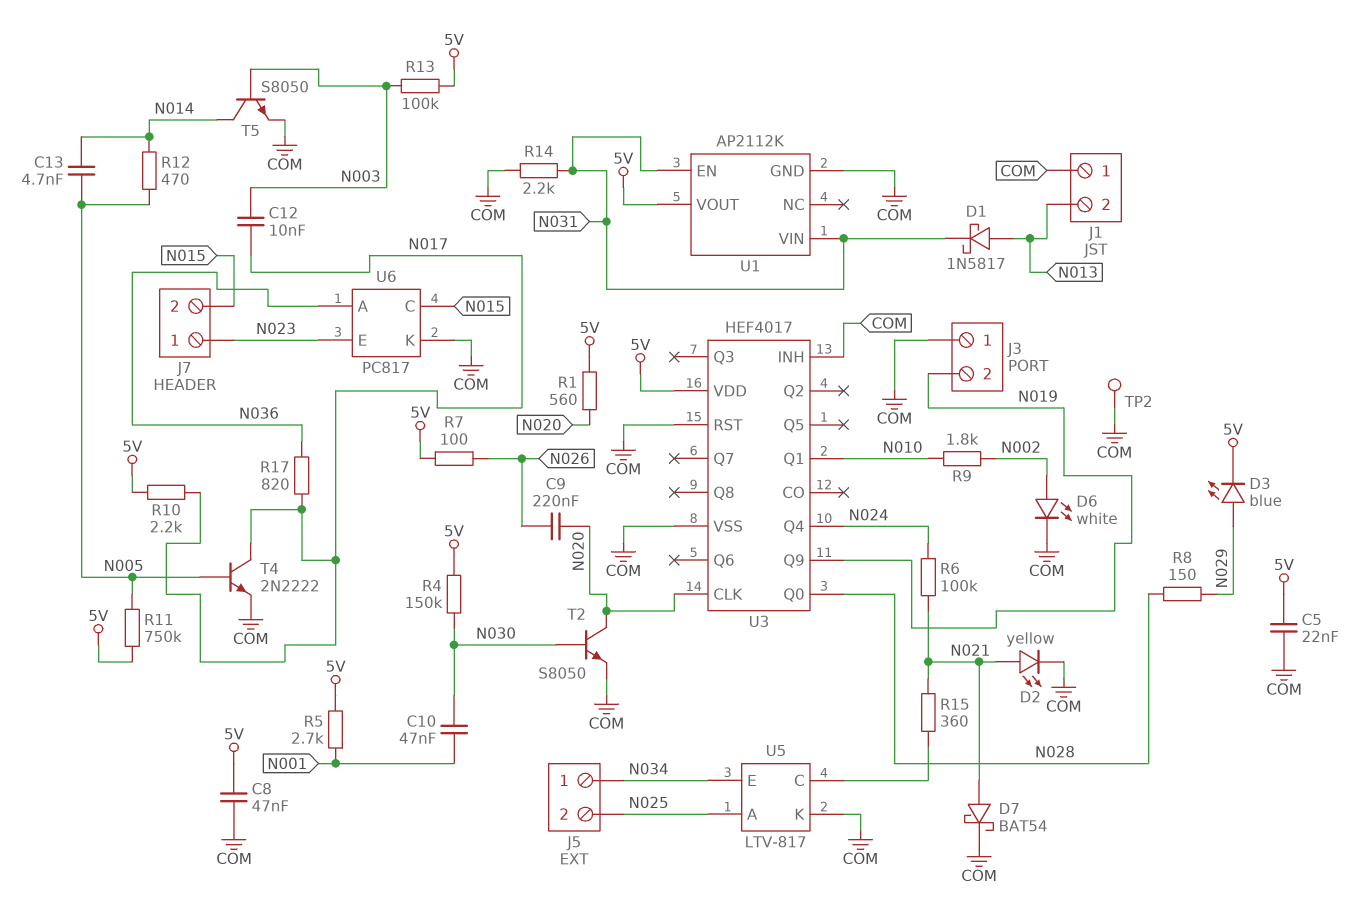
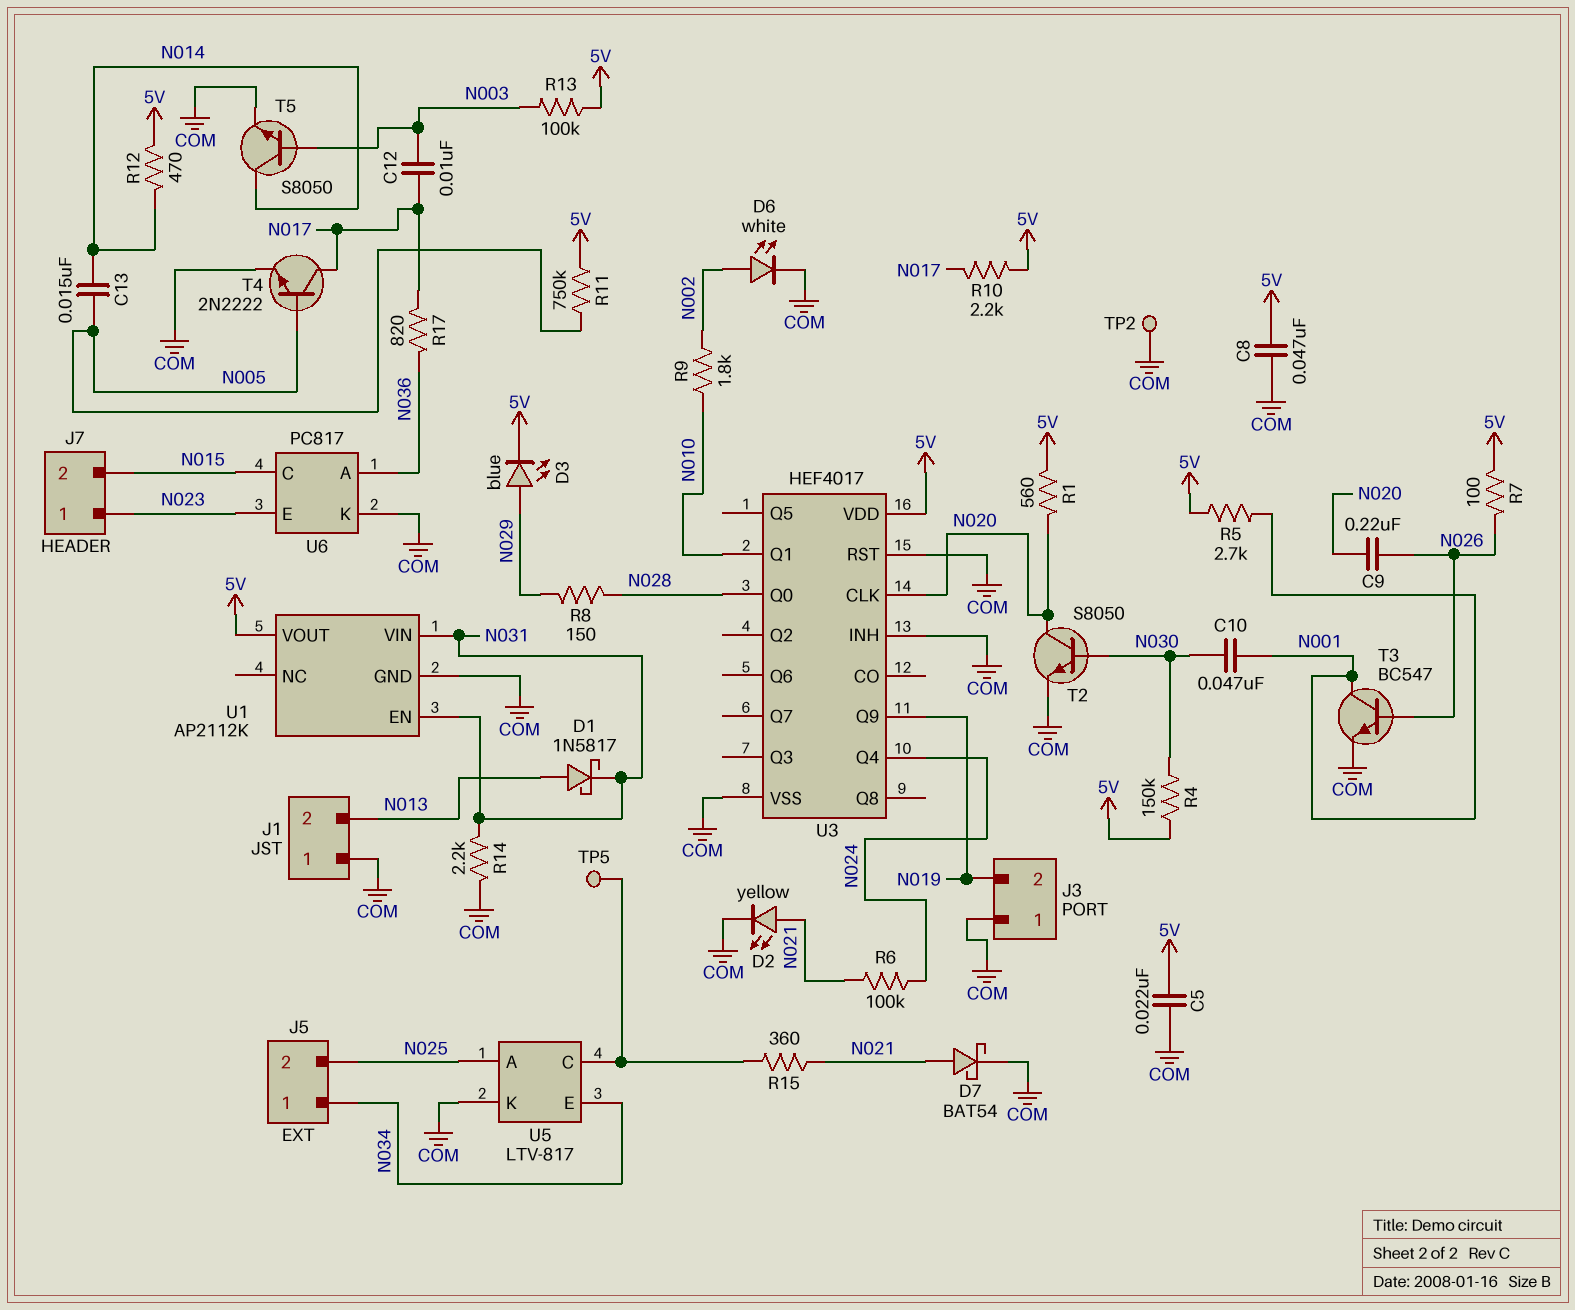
C13: 4.7nF (N005, N014) -> 15nF (N005, N014)
R12: 470 (N005, N014) -> 470 (5V, N014)
T3: none -> NPN BC547 (B N026, C N001, E COM)
TP5: none -> test point (U5/C)

